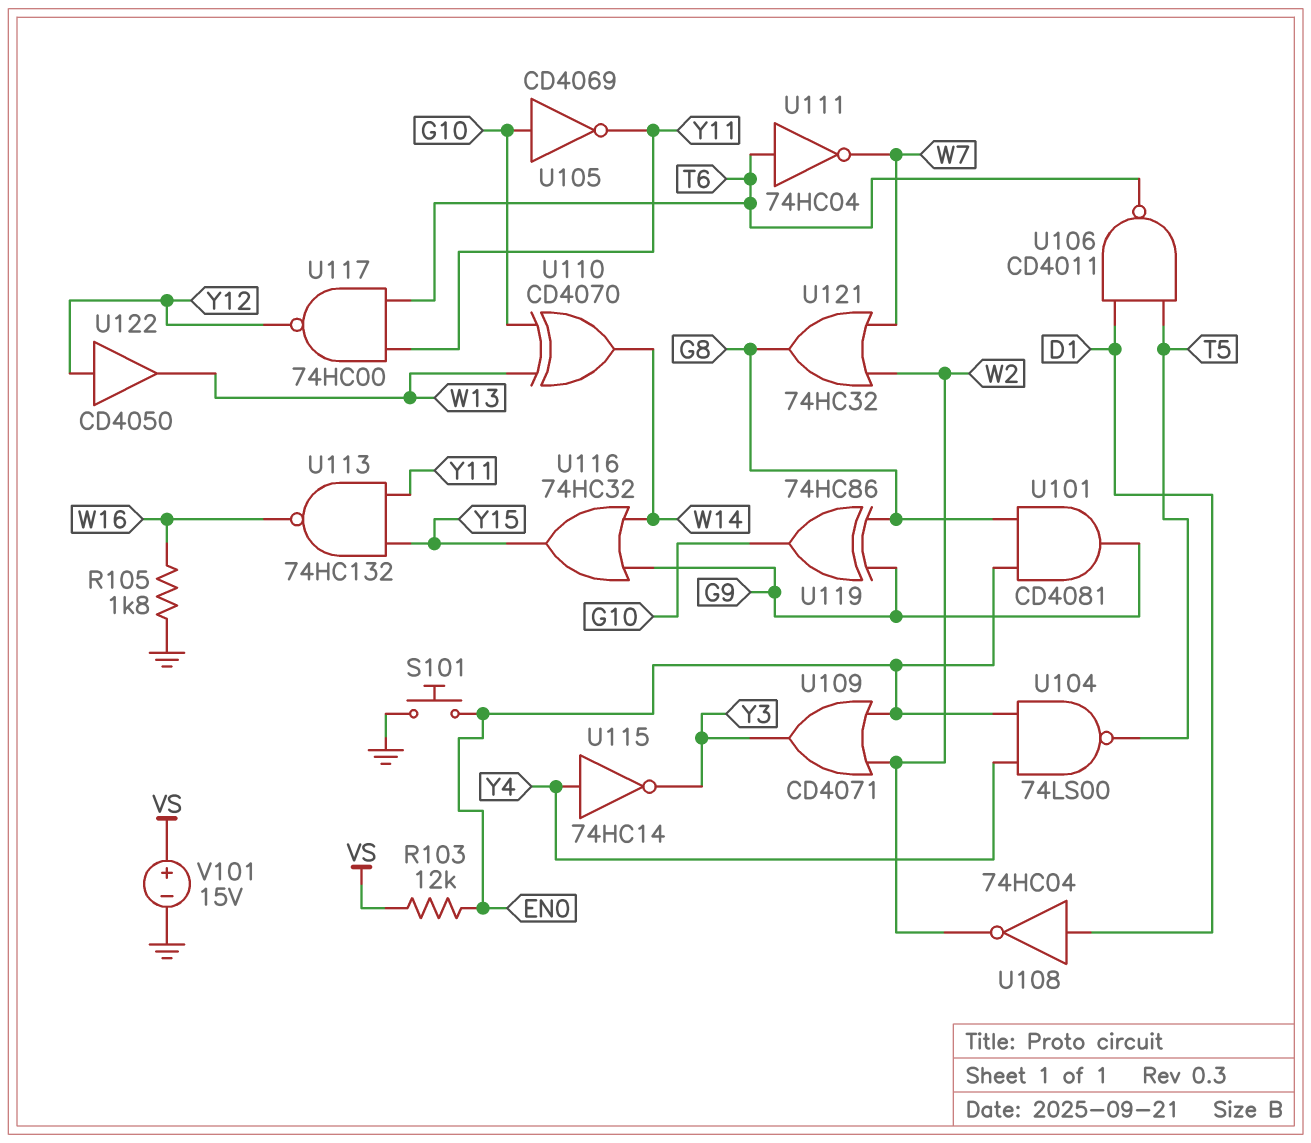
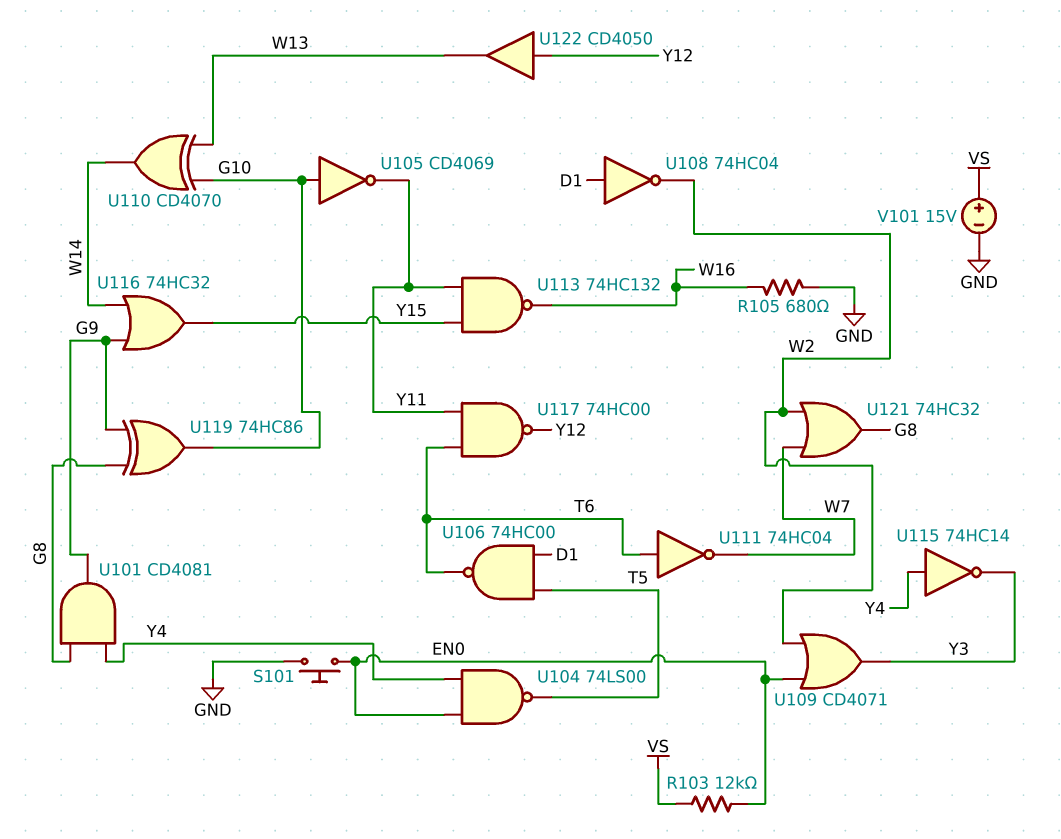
R105: 1.8k (GND, W16) -> 680 (GND, W16)
U101: AND CD4081 (in EN0, in G8, out G9) -> AND CD4081 (in G8, in Y4, out G9)
U106: NAND CD4011 (in D1, in T5, out T6) -> NAND 74HC00 (in D1, in T5, out T6)

